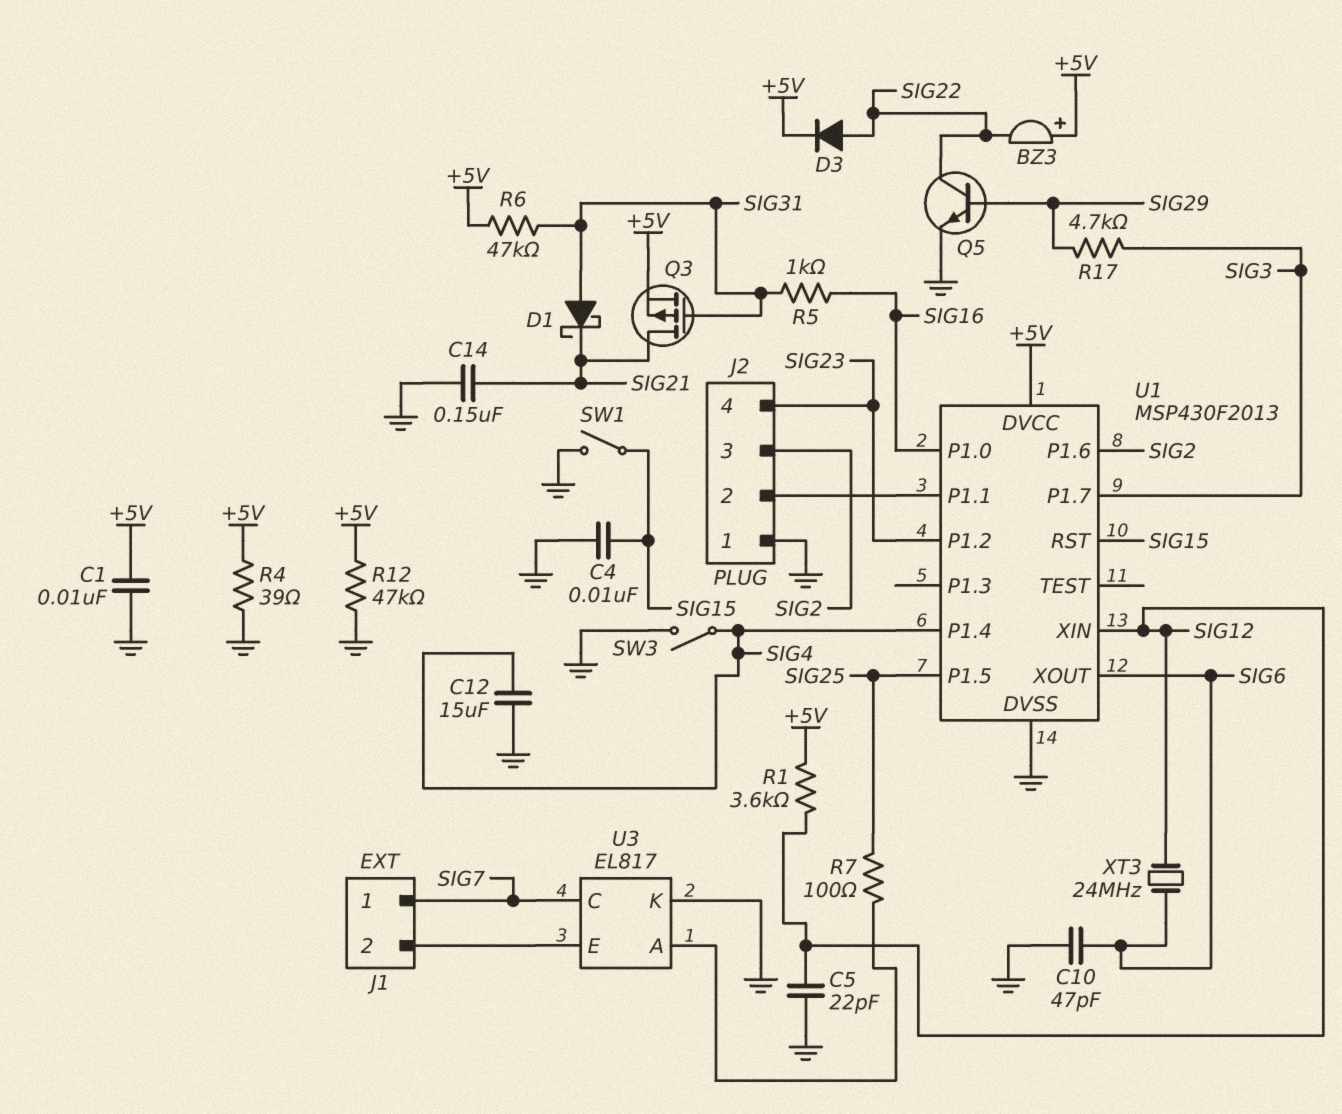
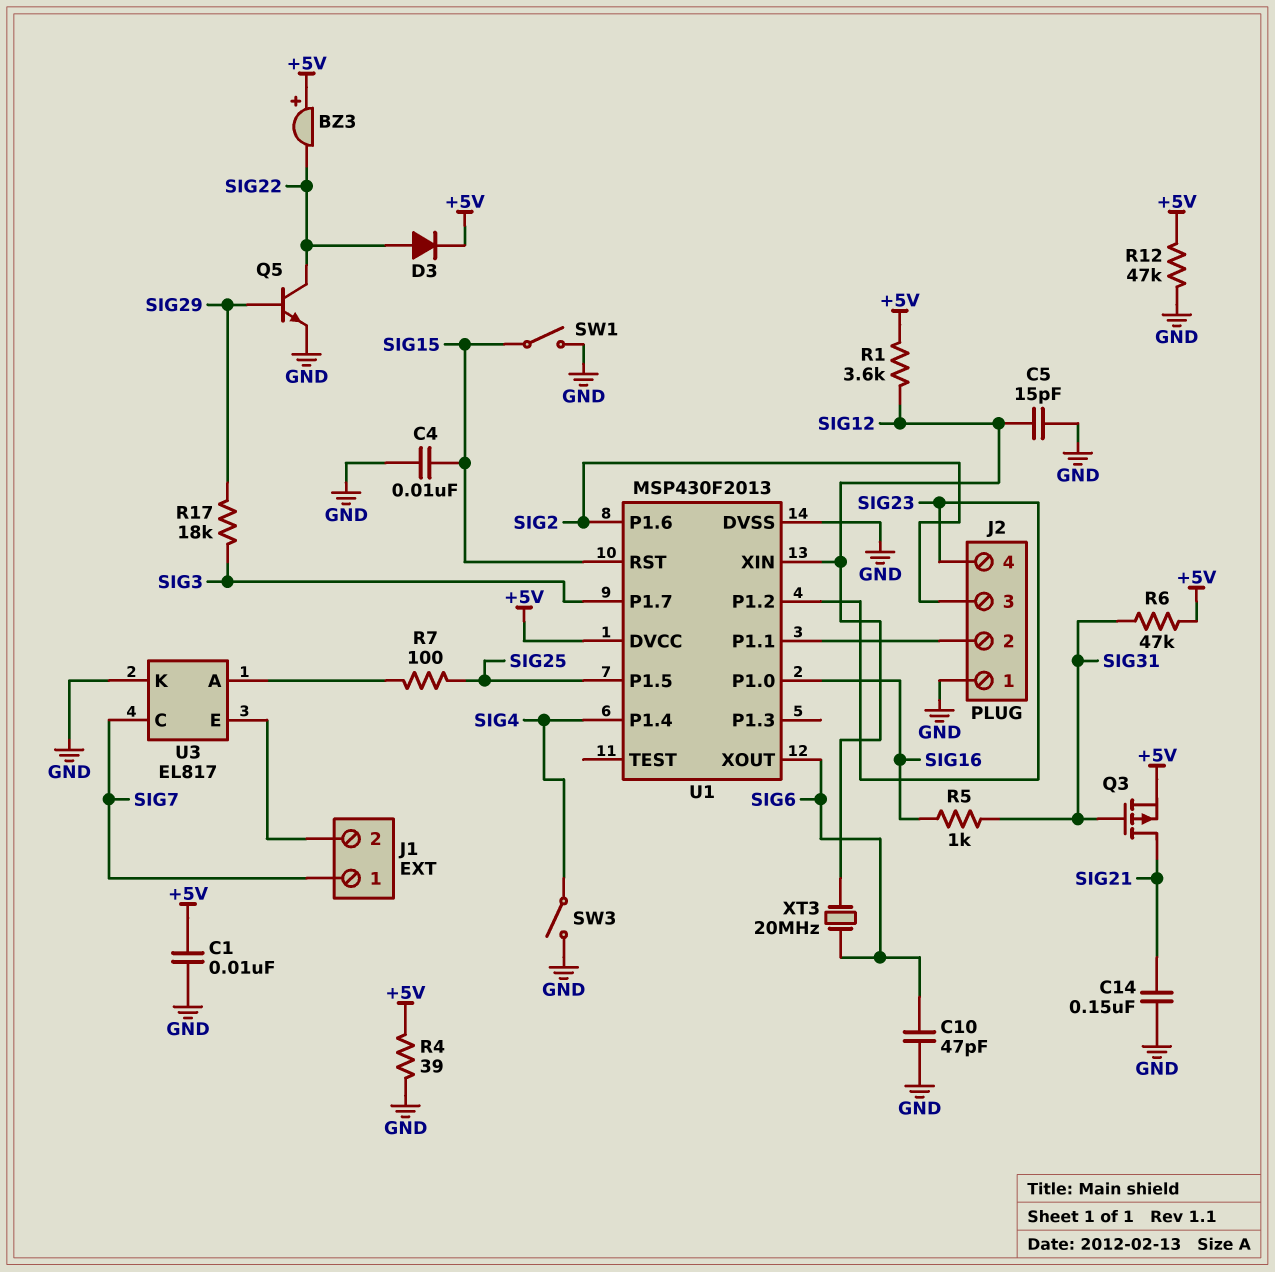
C5: 22pF (GND, SIG12) -> 15pF (GND, SIG12)
C12: 15uF (GND, SIG4) -> none
D1: schottky (A SIG31, K SIG21) -> none
R17: 4.7k (SIG3, SIG29) -> 18k (SIG3, SIG29)
XT3: 24MHz (SIG6, SIG12) -> 20MHz (SIG6, SIG12)

